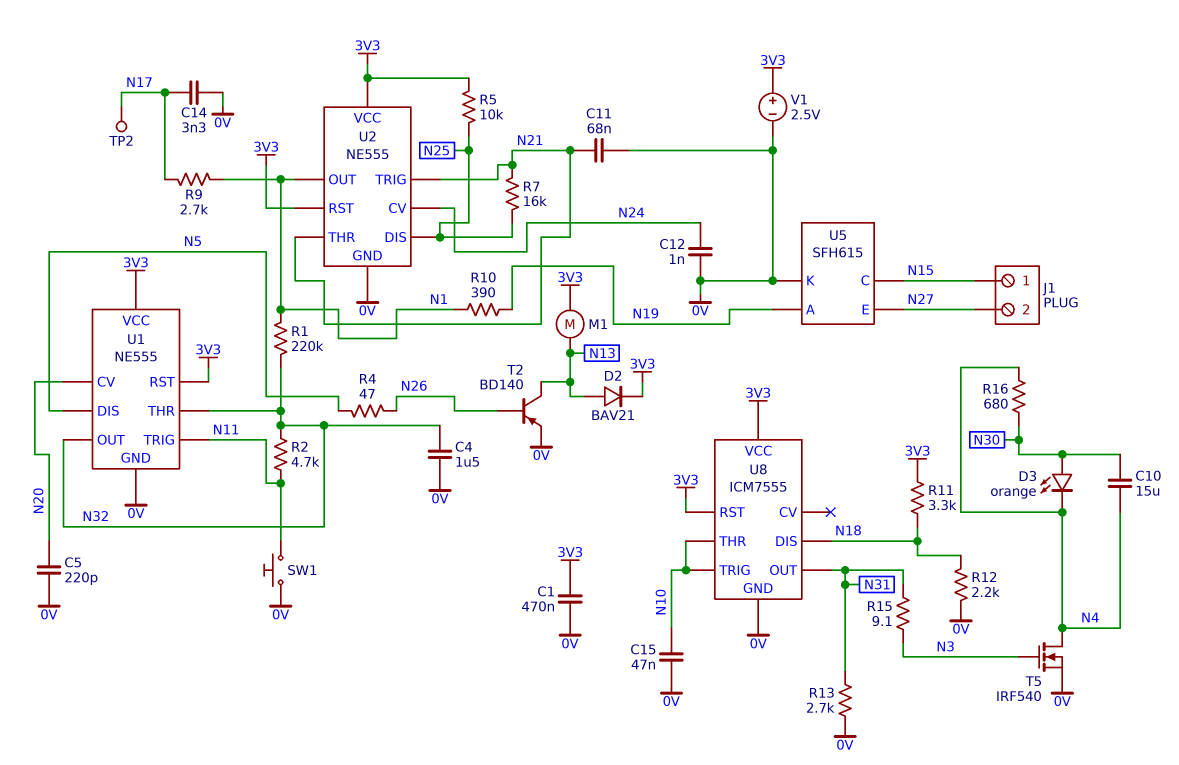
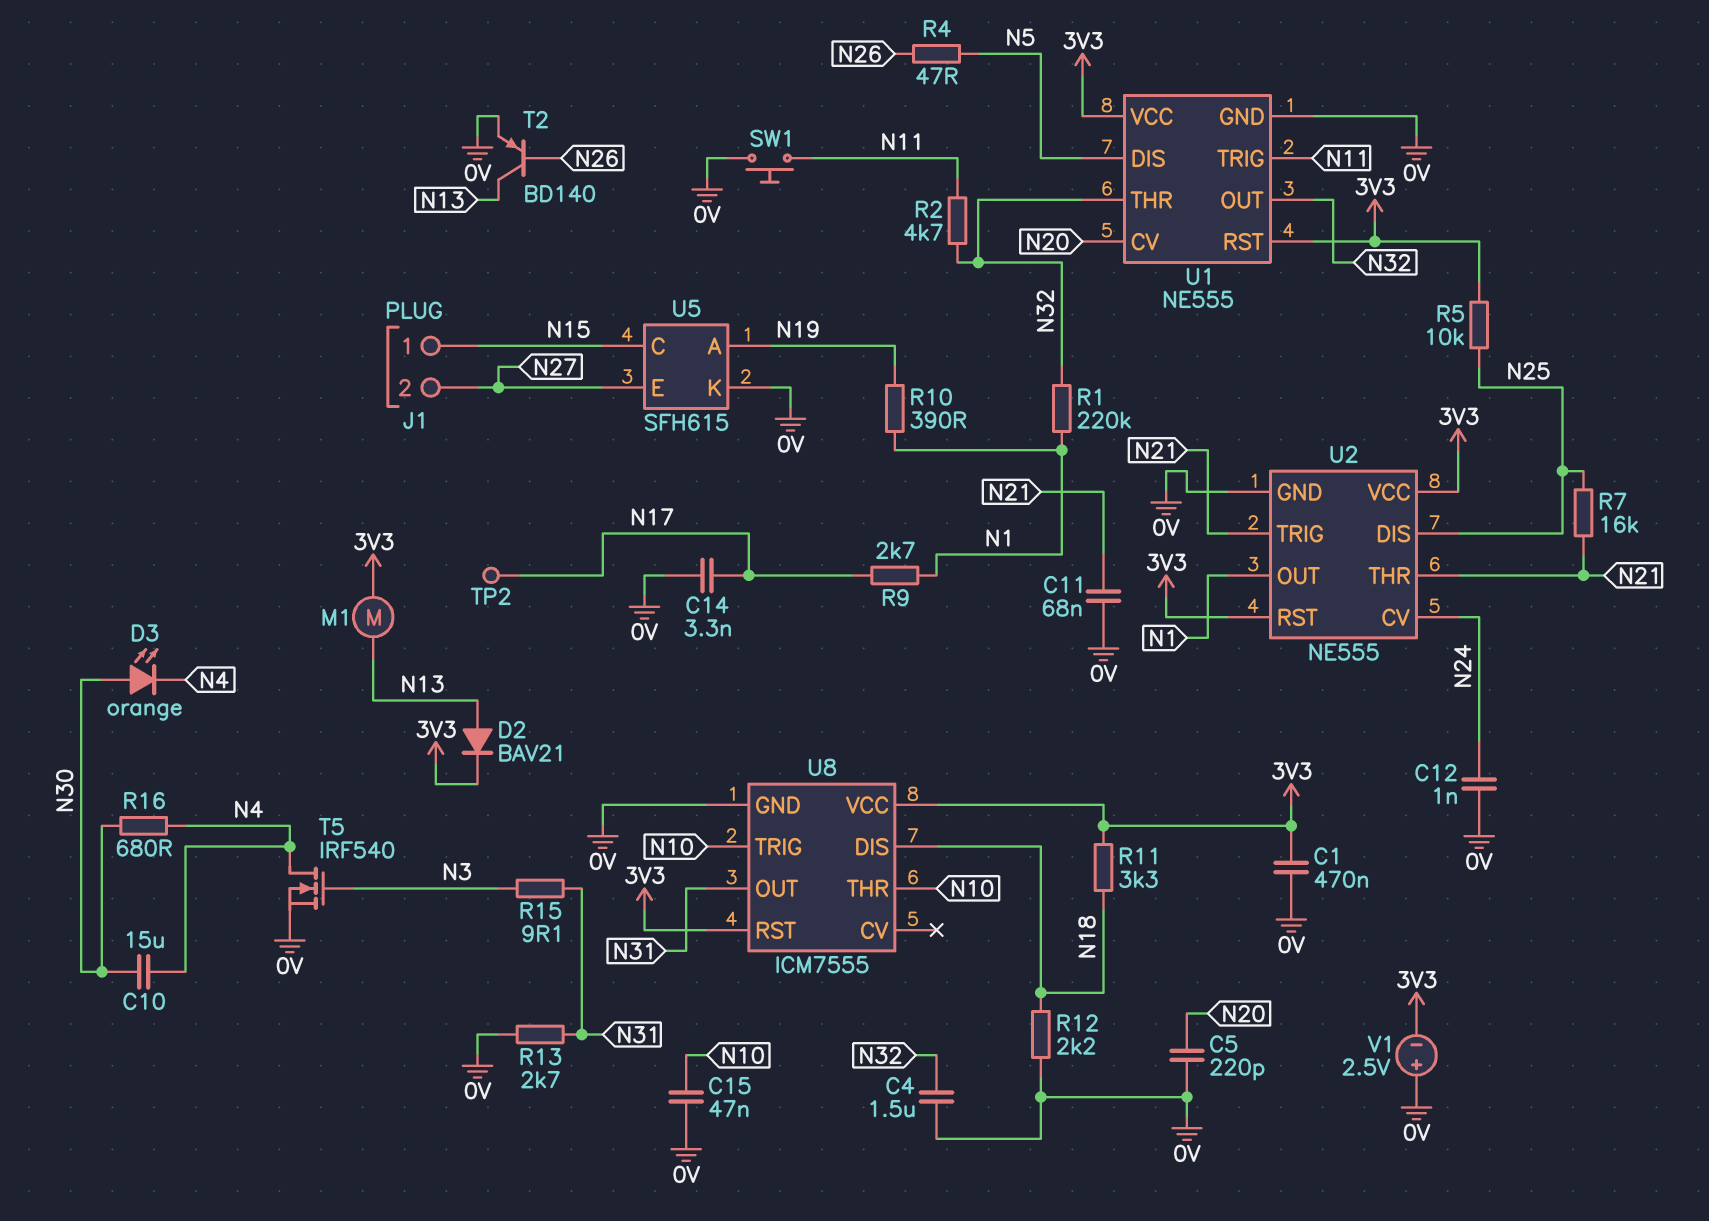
V1: 2.5V (plus 3V3, minus 0V) -> 2.5V (plus 0V, minus 3V3)

